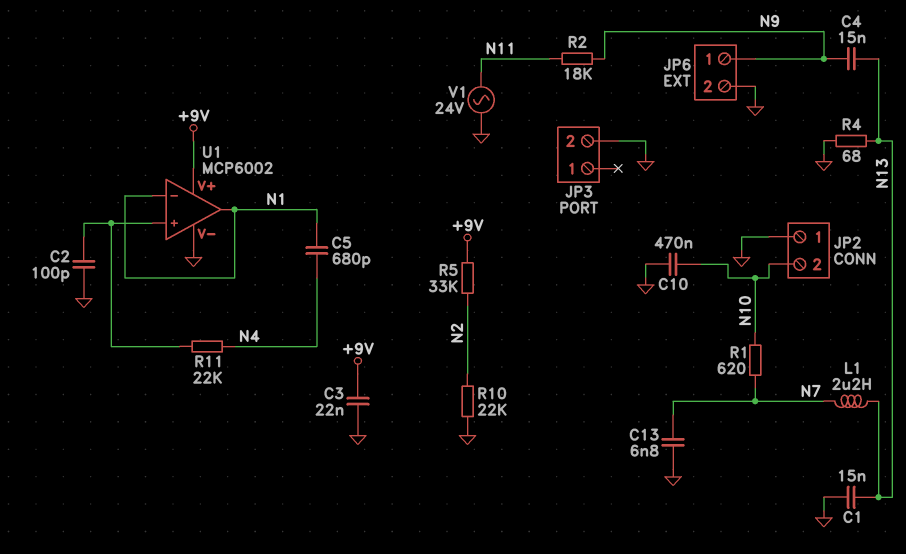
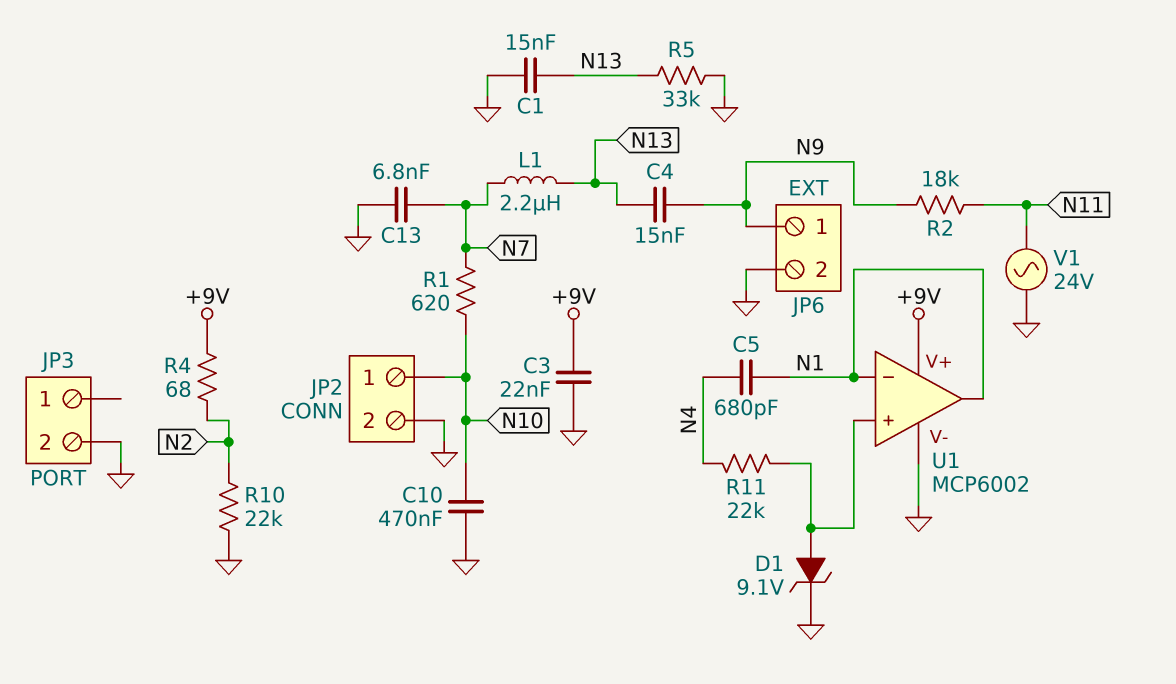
C2: 100pF (GND, U1/in+) -> none
D1: none -> zener 9.1V (A U1/in+, K GND)
JP2 pin 1: GND -> N10
JP2 pin 2: N10 -> GND
R4: 68 (GND, N13) -> 68 (+9V, N2)
R5: 33k (+9V, N2) -> 33k (GND, N13)

